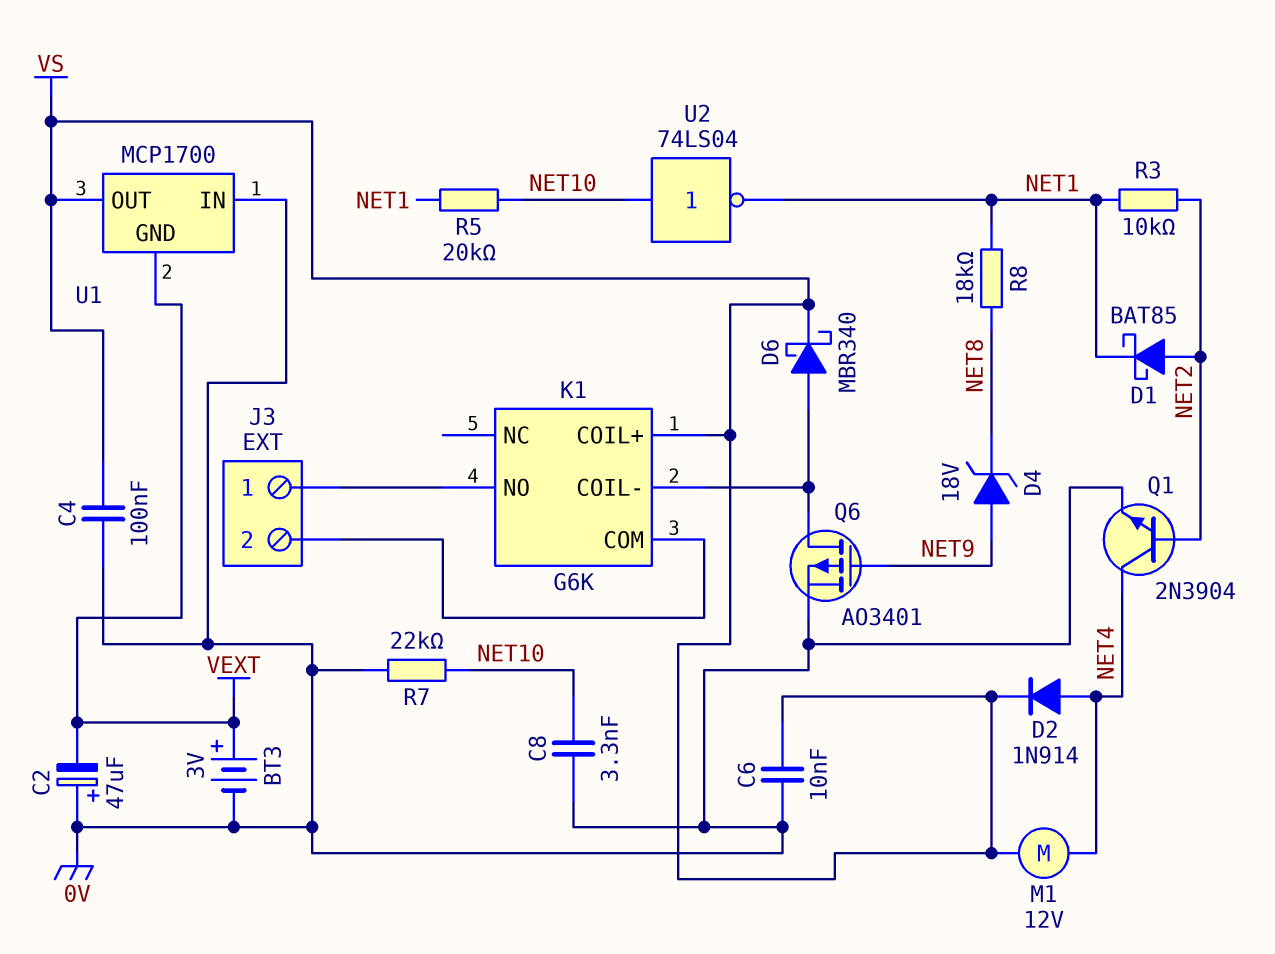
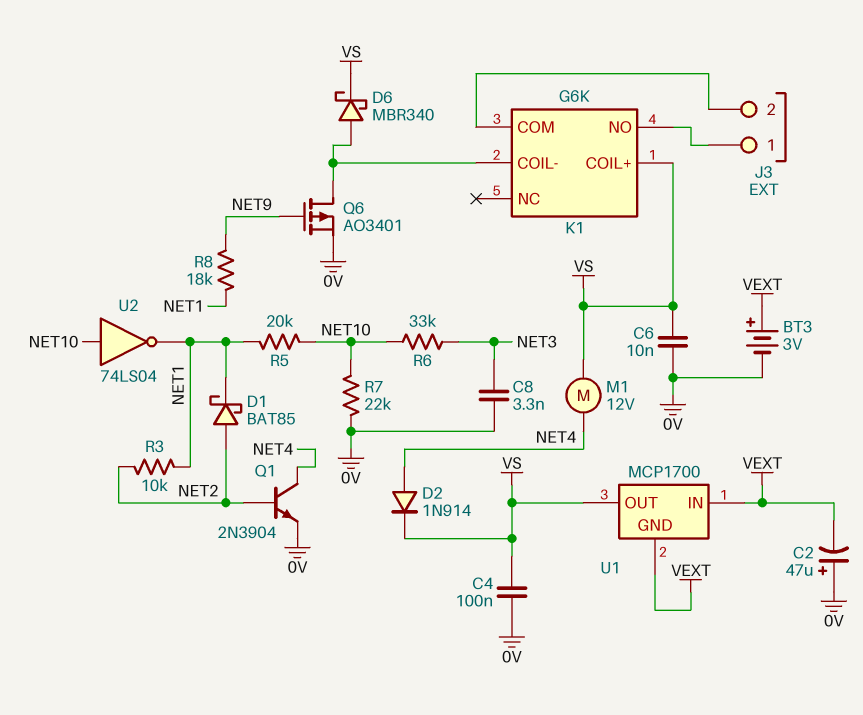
C8: 3.3nF (0V, NET10) -> 3.3nF (0V, NET3)
D4: zener 18V (A NET9, K NET8) -> none
R6: none -> 33k (NET3, NET10)
R8: 18k (NET1, NET8) -> 18k (NET1, NET9)
U1 pin IN: 0V -> VEXT

